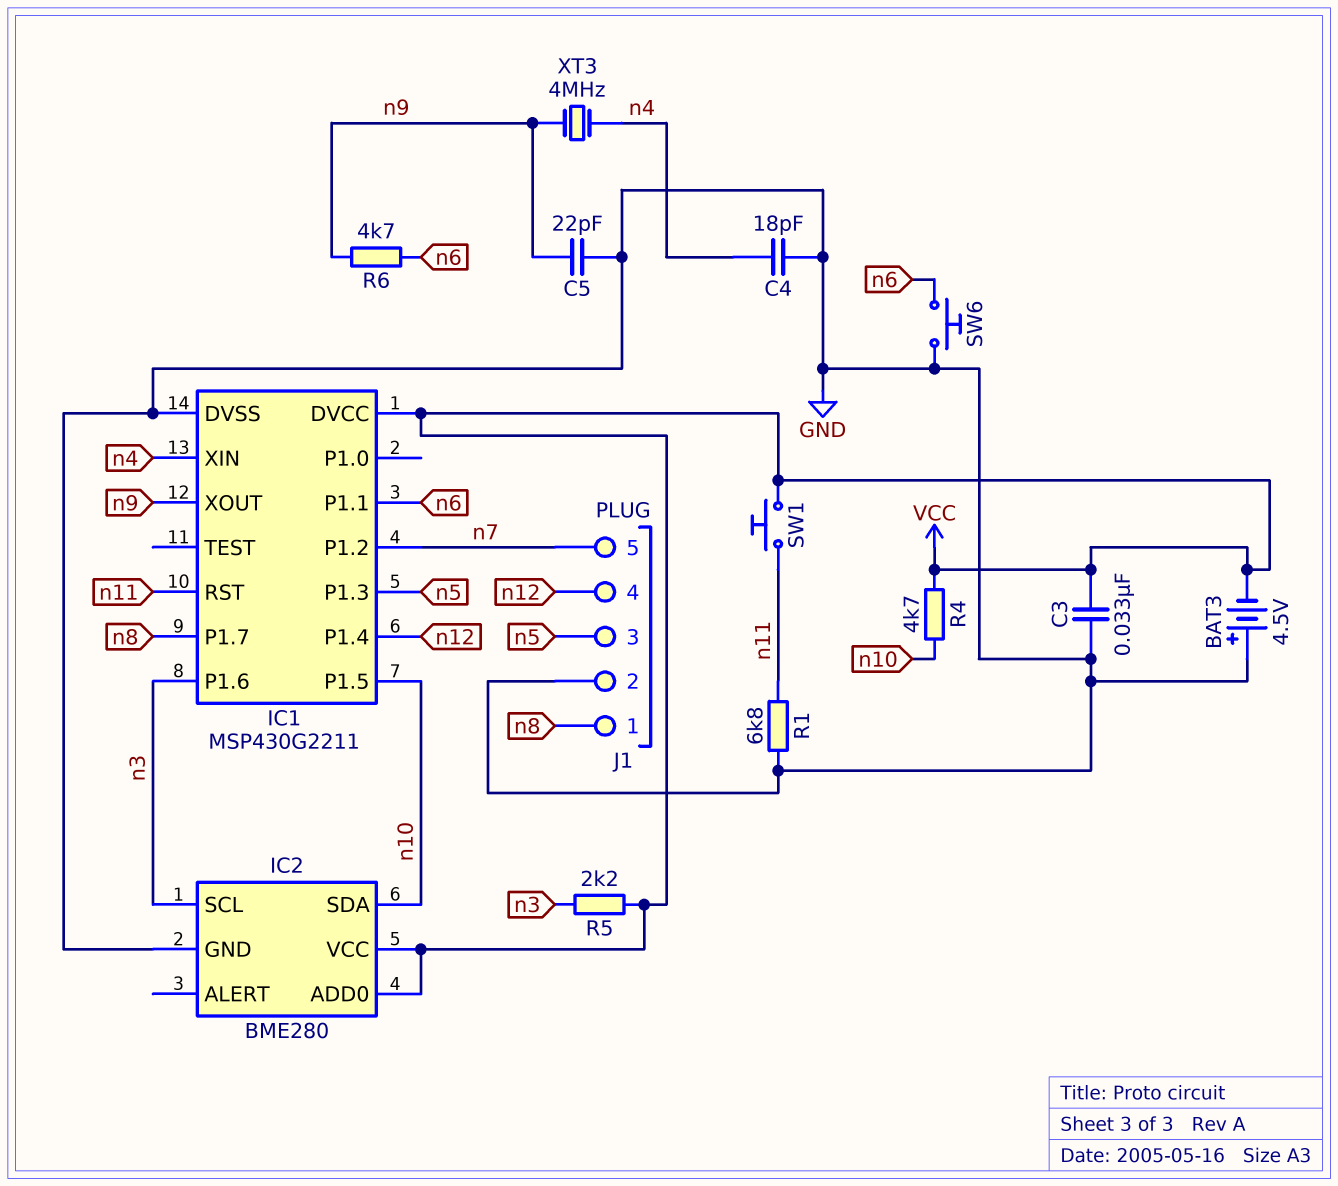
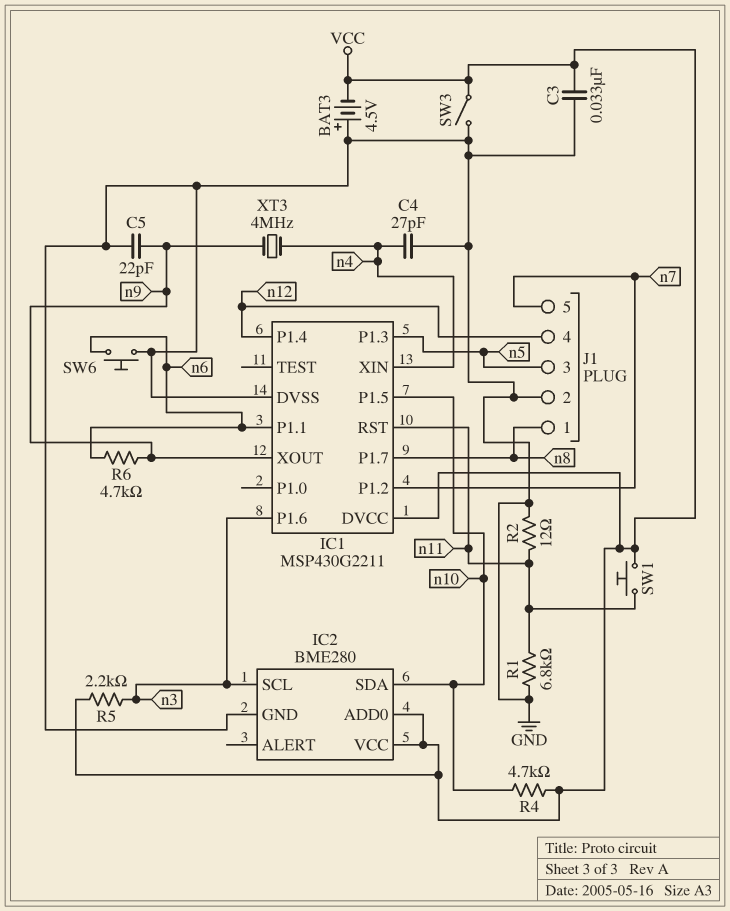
C4: 18pF (GND, n4) -> 27pF (GND, n4)
R2: none -> 12 (GND, n11)
SW3: none -> switch (GND, VCC)

